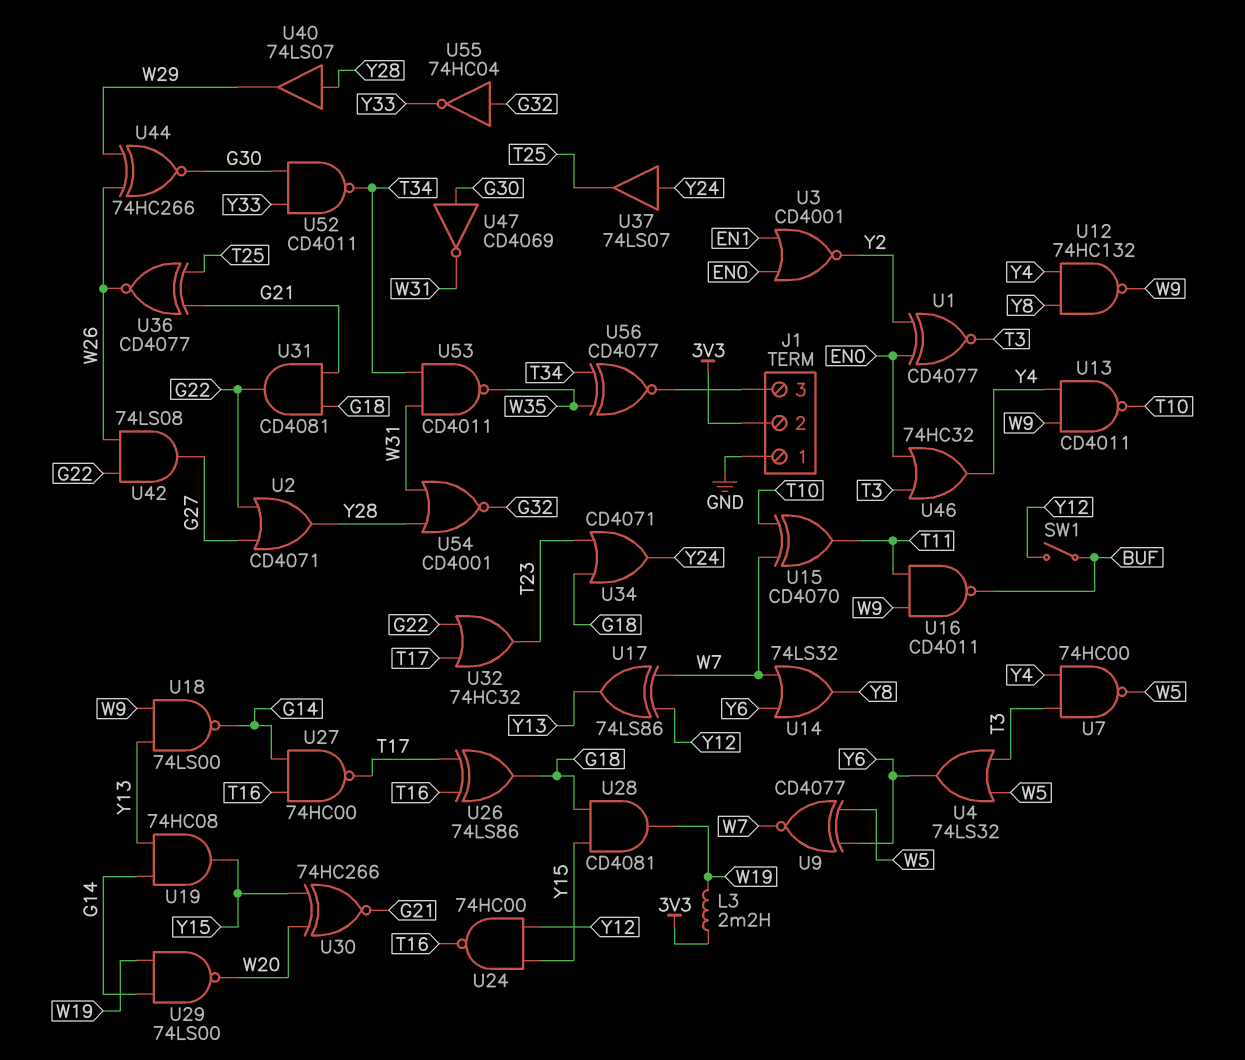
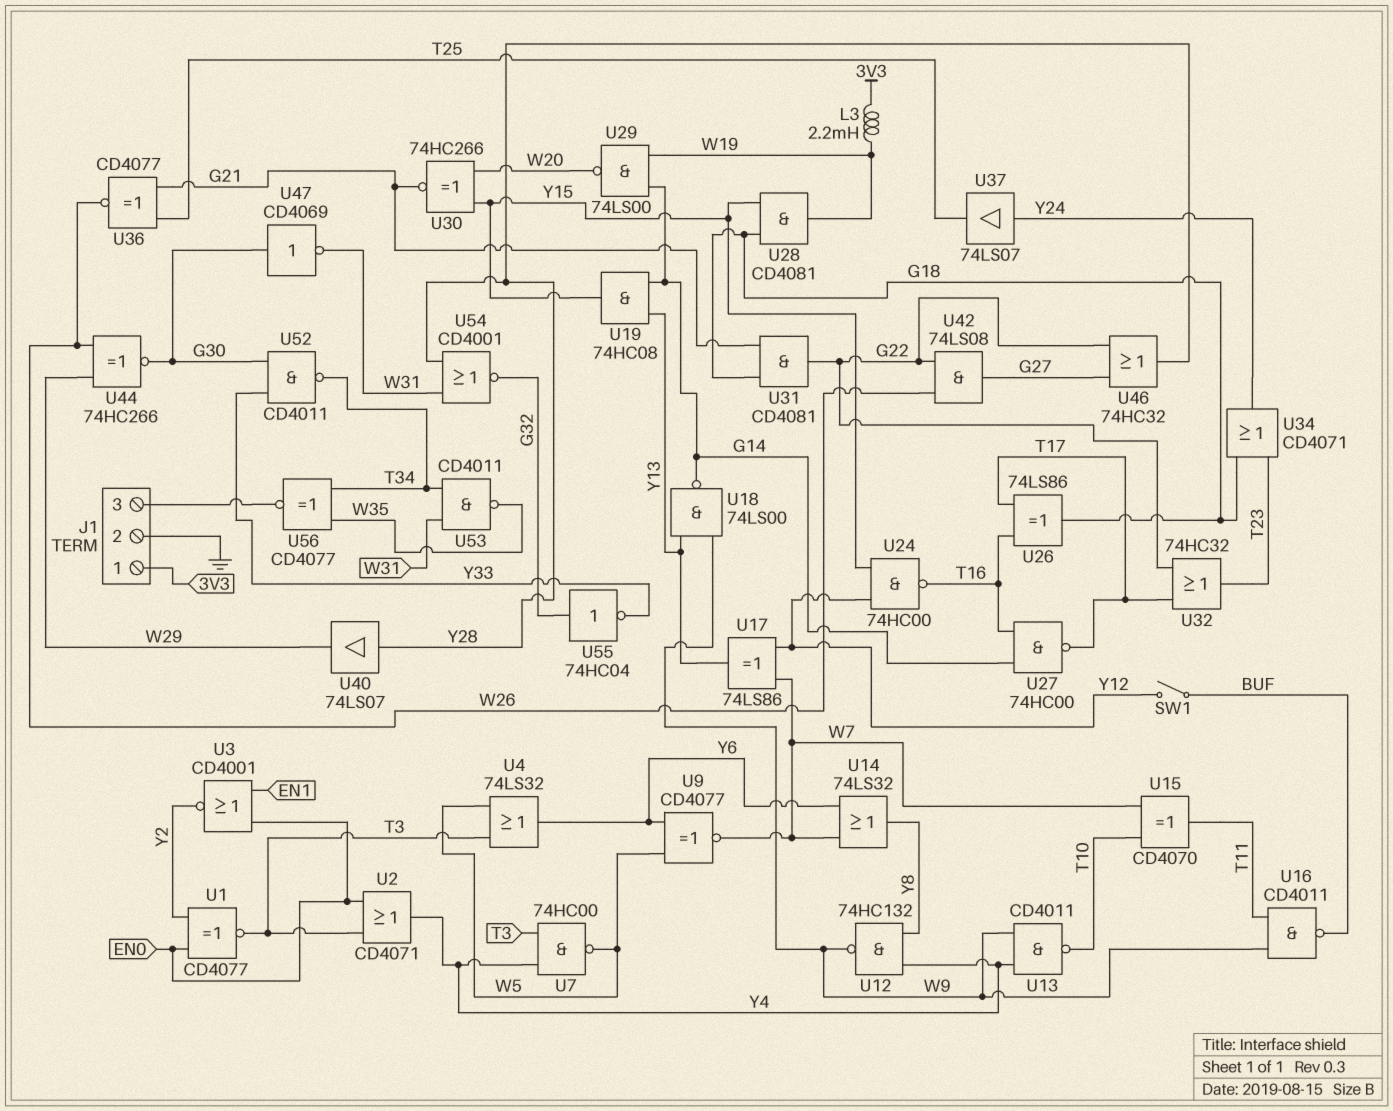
J1 pin 1: GND -> 3V3
J1 pin 2: 3V3 -> GND
U2: OR CD4071 (in G22, in G27, out Y28) -> OR CD4071 (in EN0, in T3, out Y4)
U46: OR 74HC32 (in EN0, in T3, out Y4) -> OR 74HC32 (in G22, in G27, out Y28)

